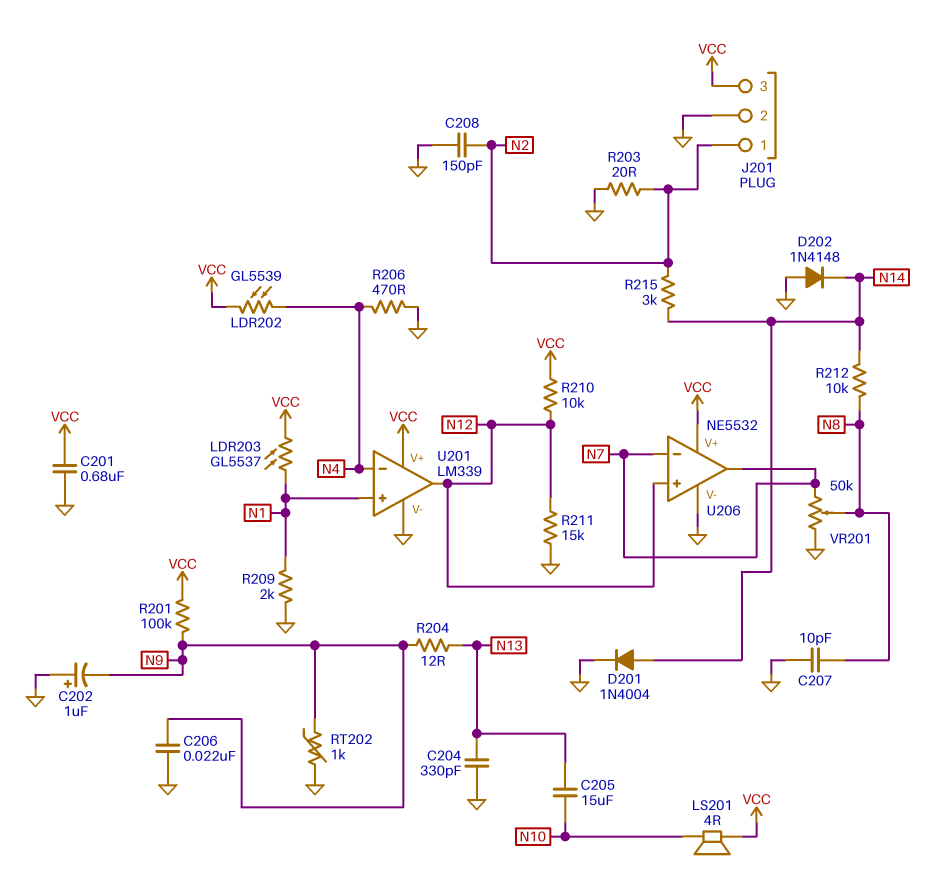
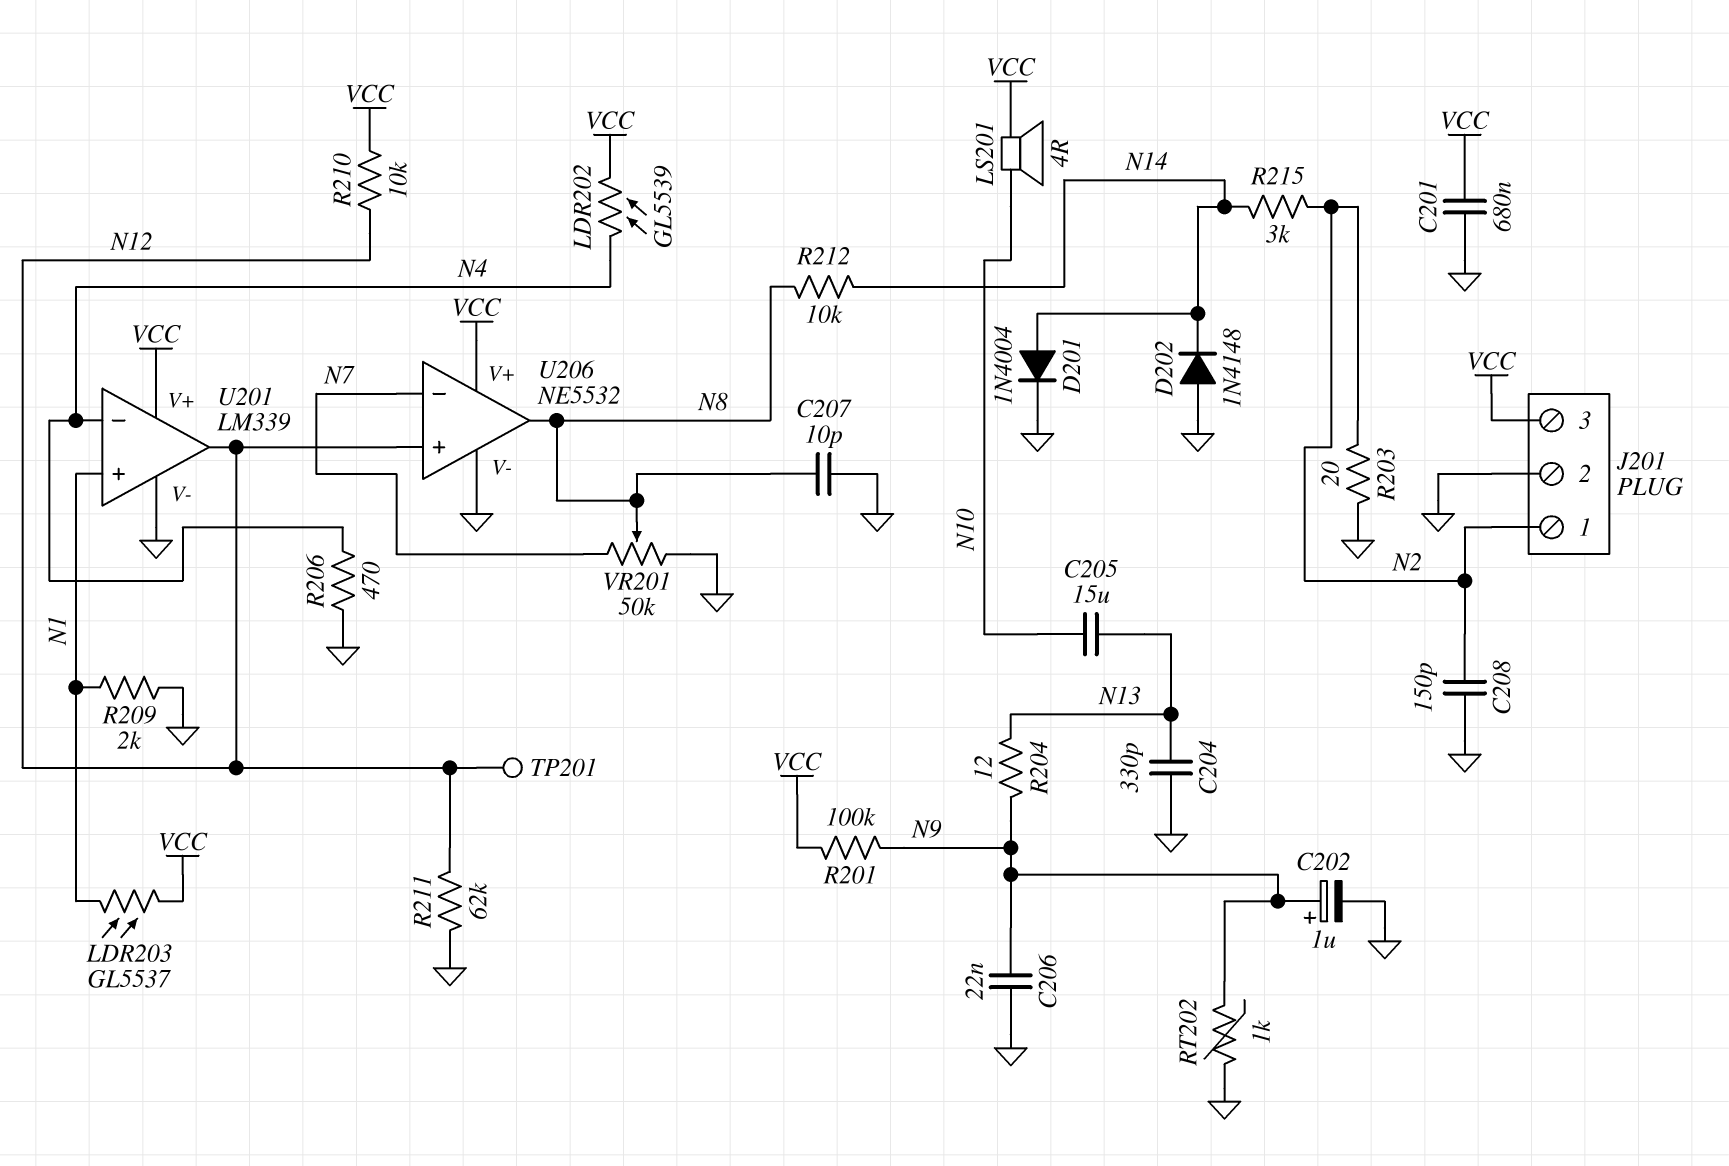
C202: 1uF (plus GND, minus N9) -> 1uF (plus N9, minus GND)
R211: 15k (GND, N12) -> 62k (GND, N12)
TP201: none -> test point (N12)
U206 pin out: N7 -> N8

